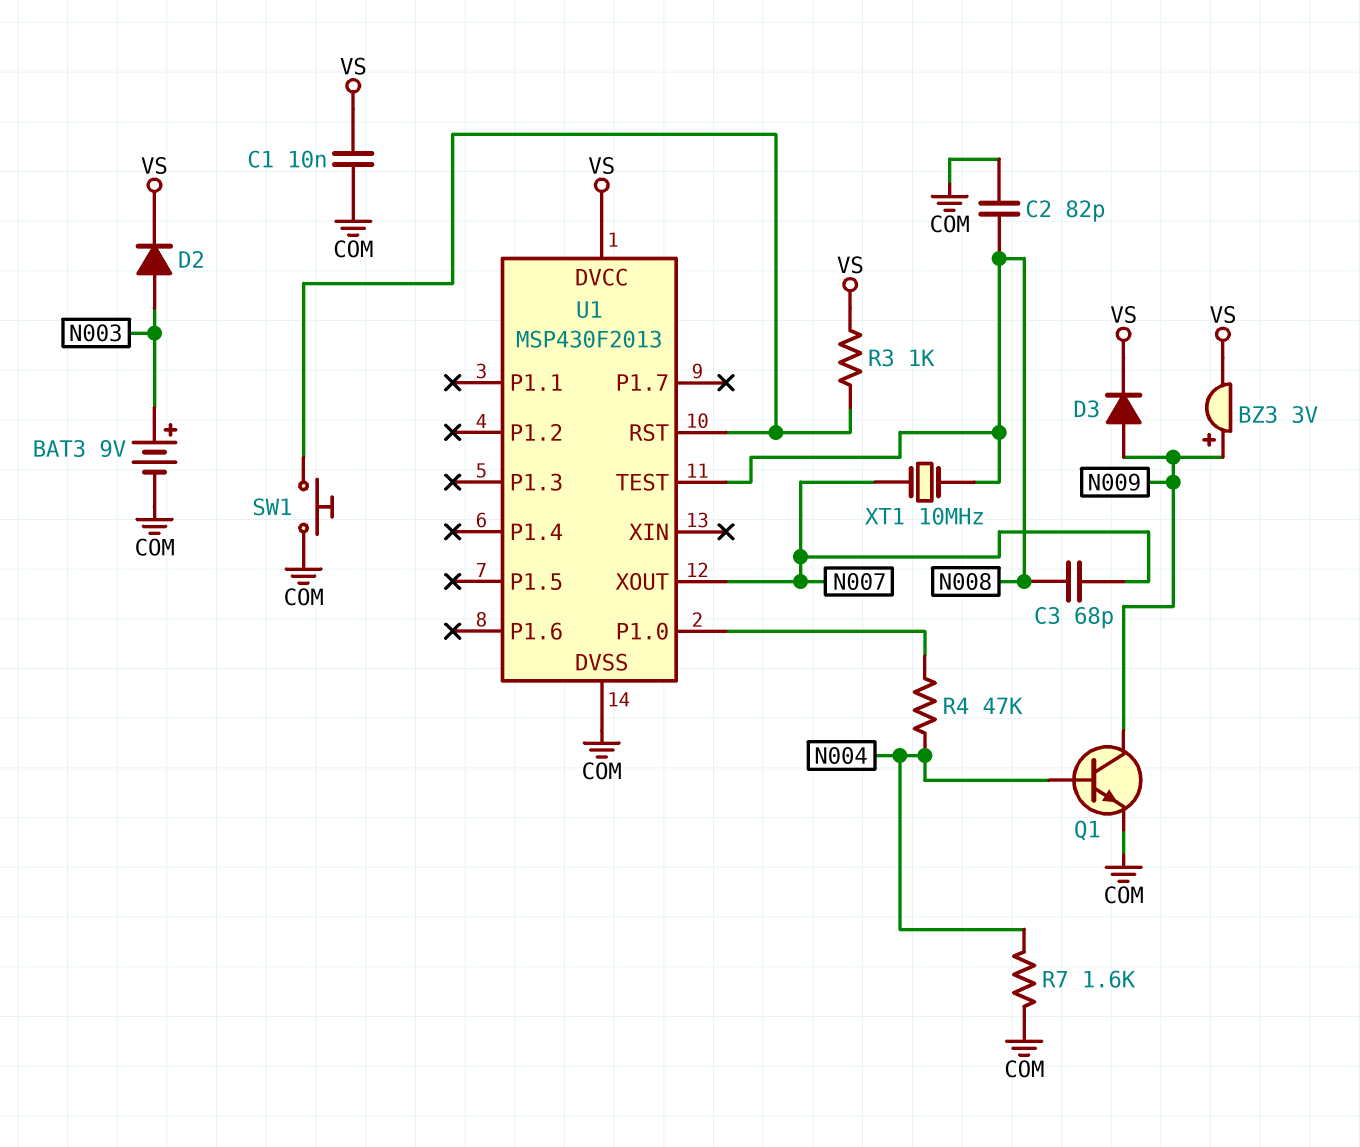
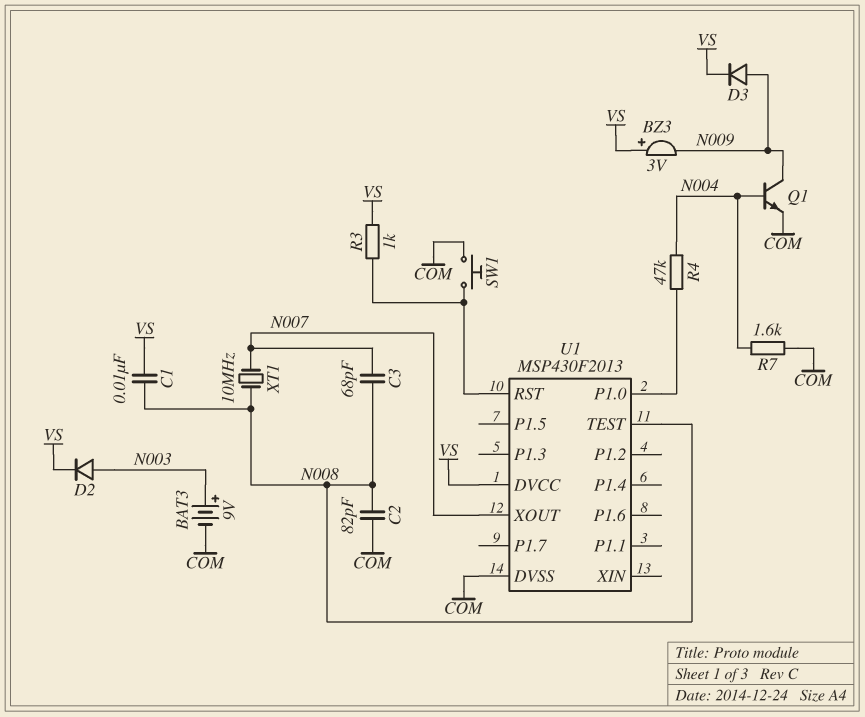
BZ3: buzzer 3V (plus N009, minus VS) -> buzzer 3V (plus VS, minus N009)
C1: 10nF (COM, VS) -> 10nF (N008, VS)

